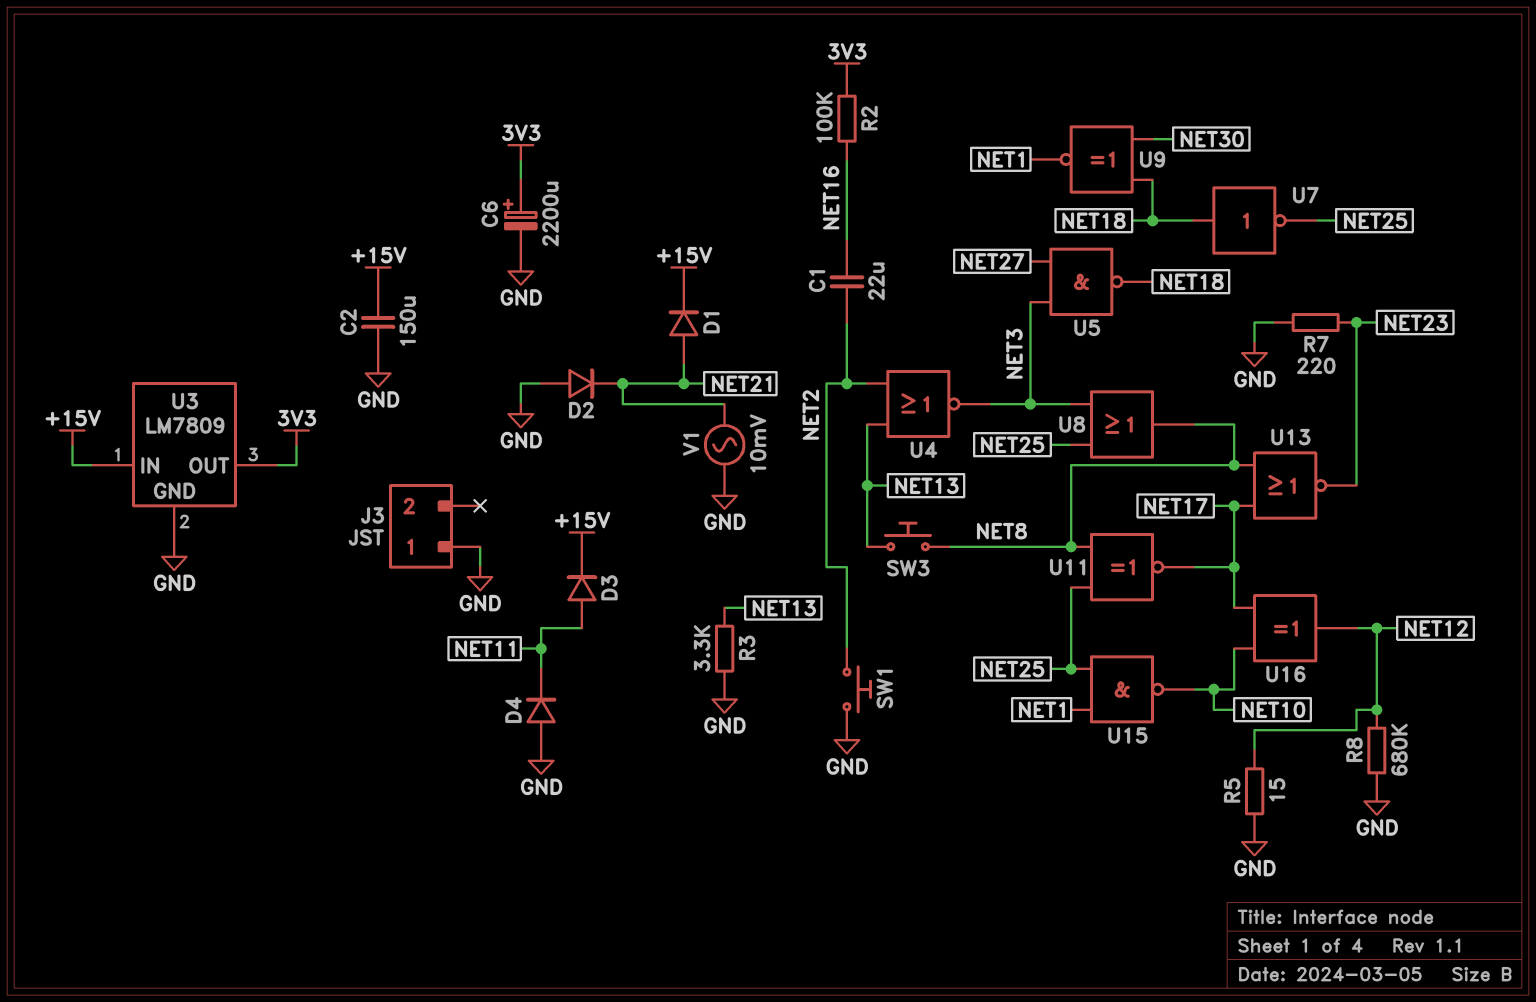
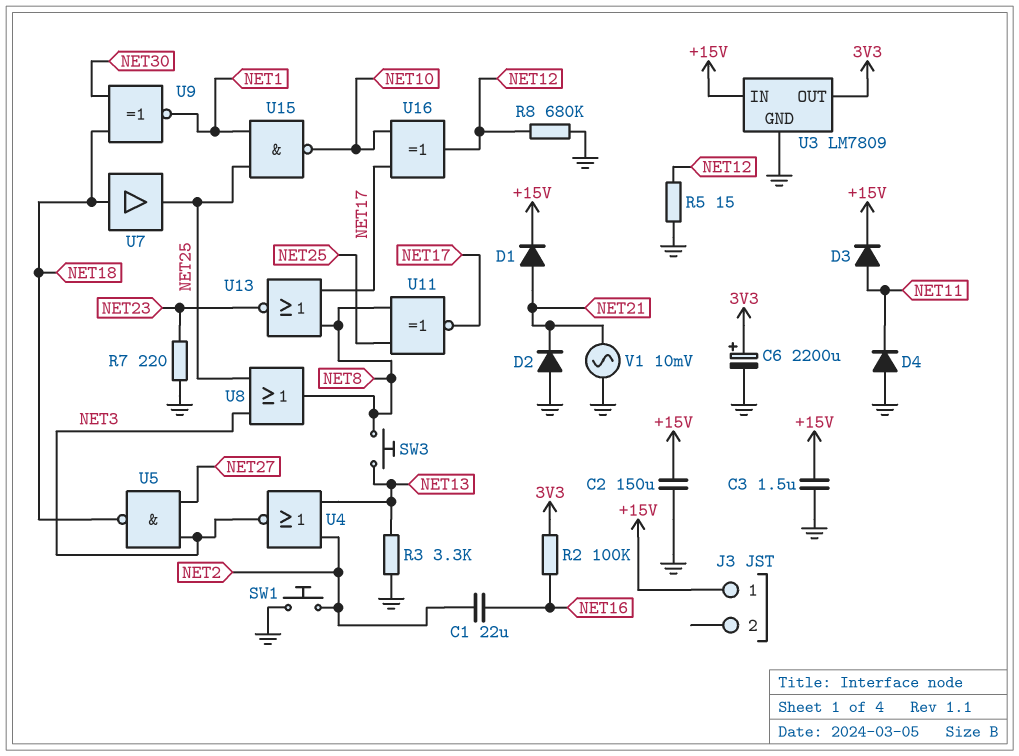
C3: none -> 1.5uF (+15V, GND)
J3 pin 1: GND -> +15V
U7: NOT (in NET18, out NET25) -> buffer (in NET18, out NET25)

